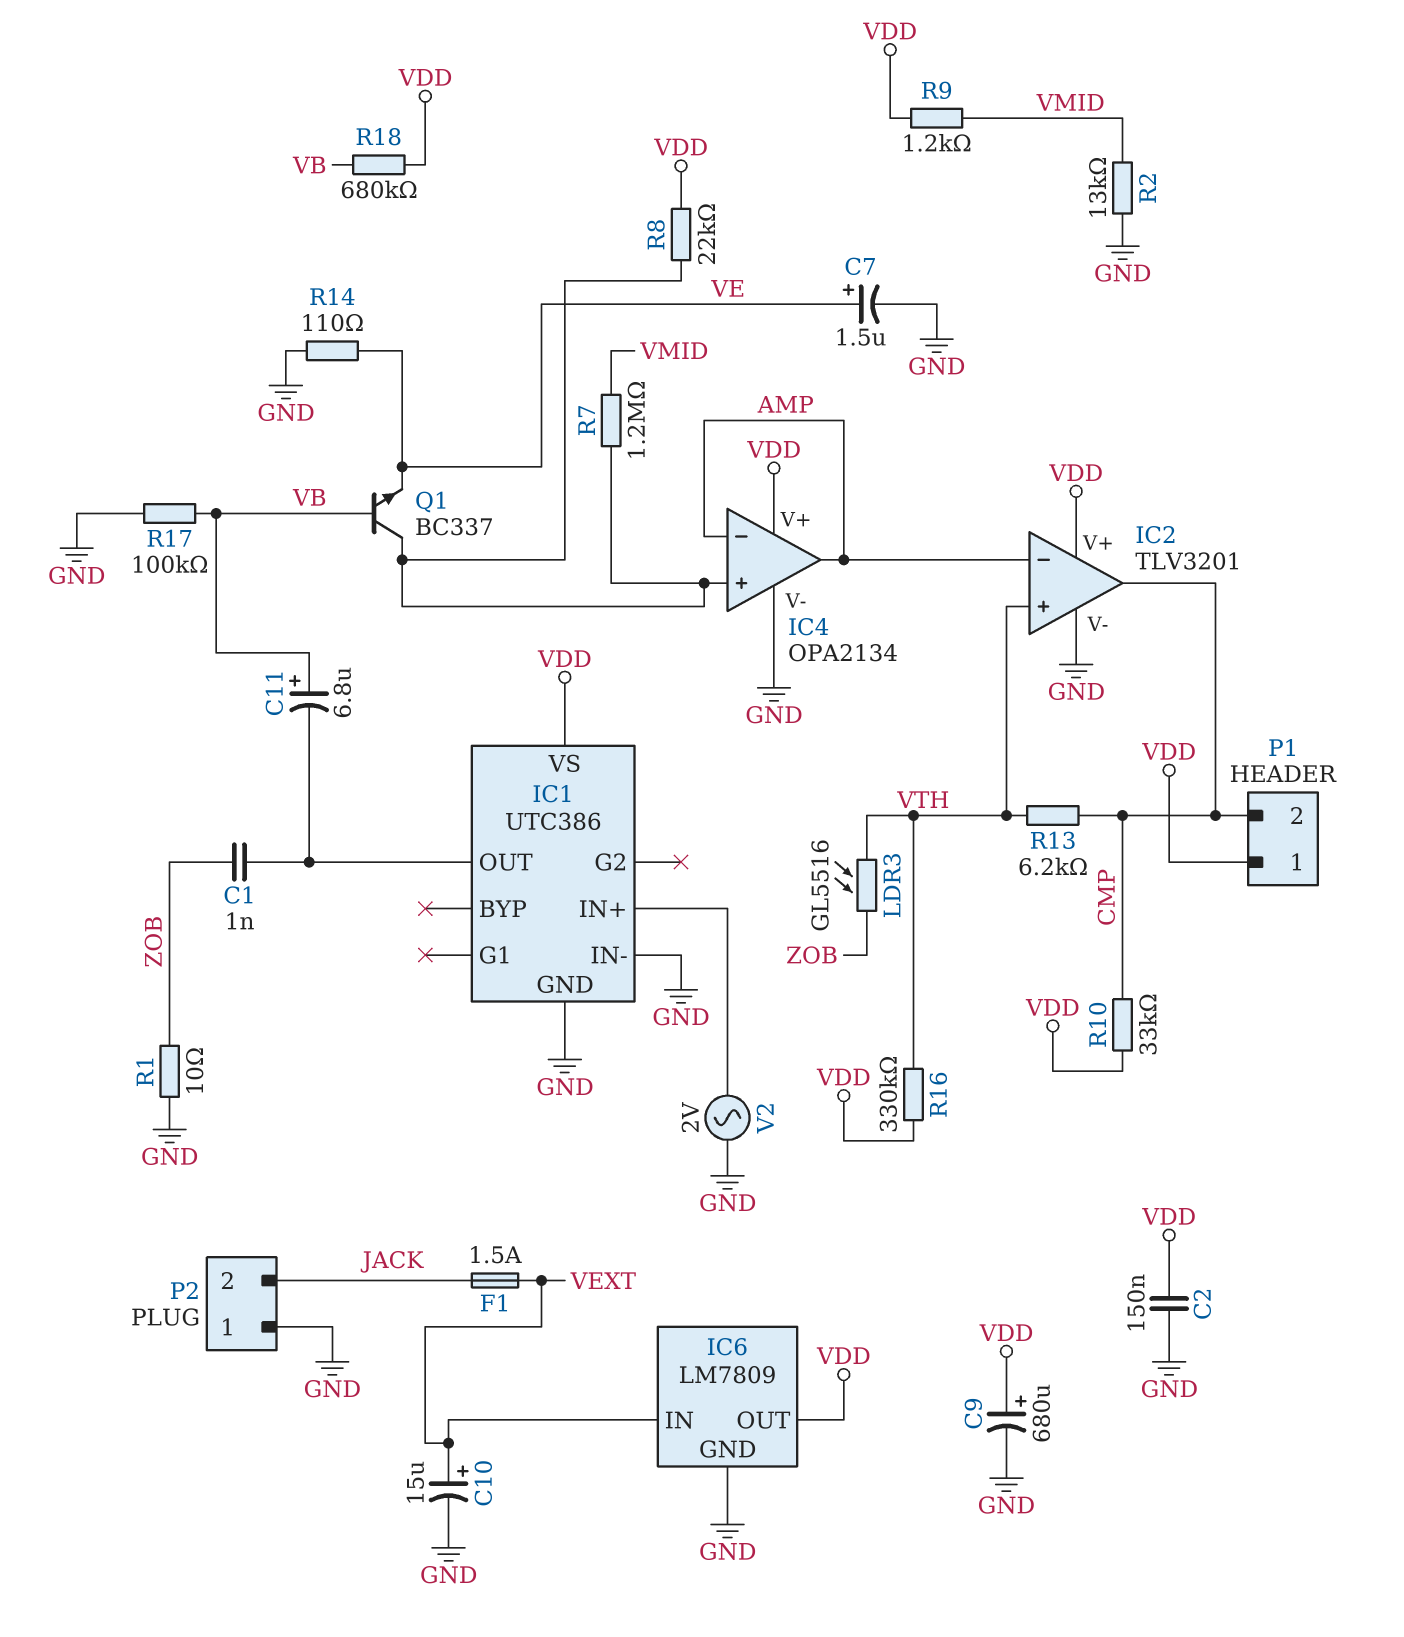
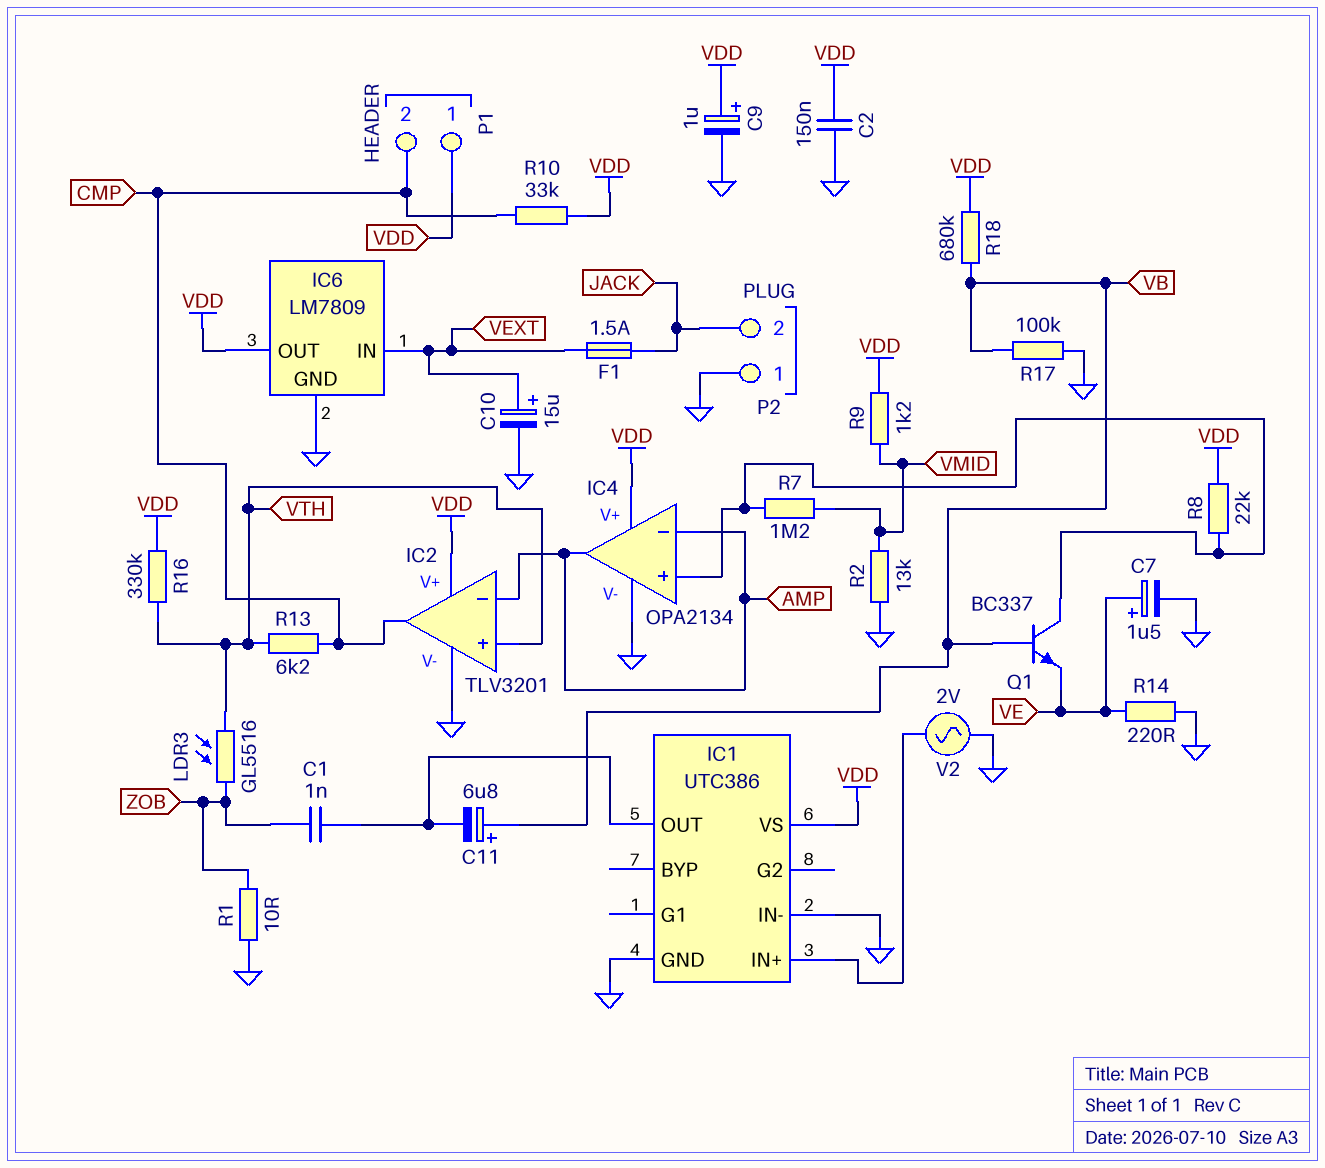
C9: 680uF (plus VDD, minus GND) -> 1uF (plus VDD, minus GND)
R14: 110 (GND, VE) -> 220 (GND, VE)

